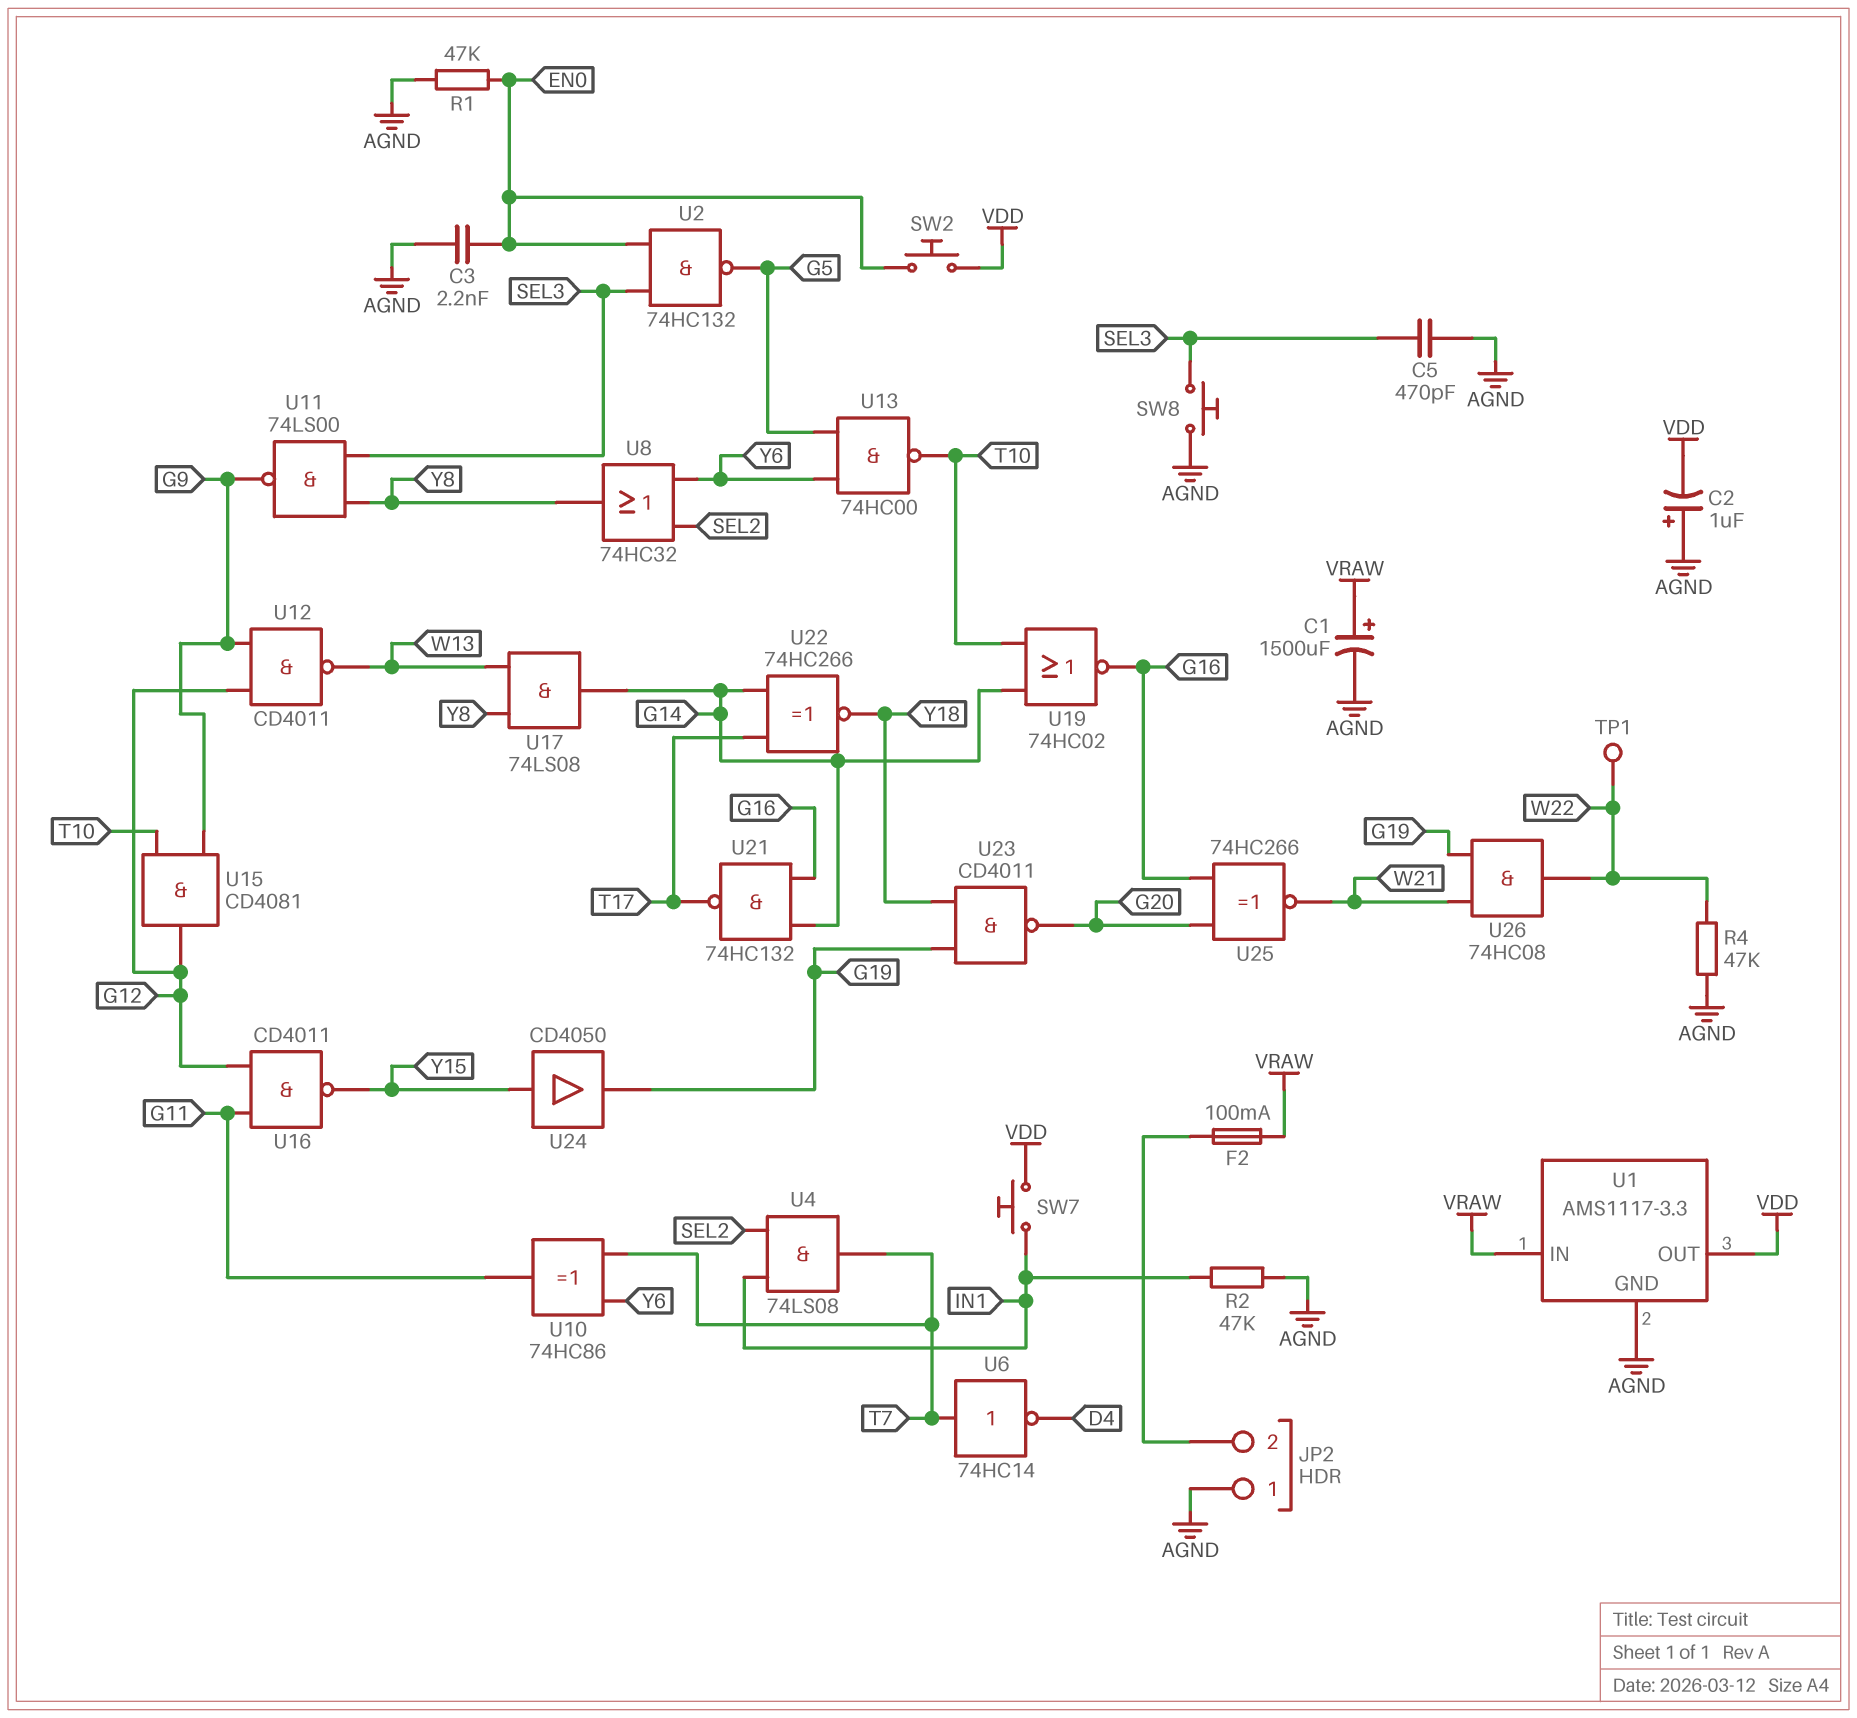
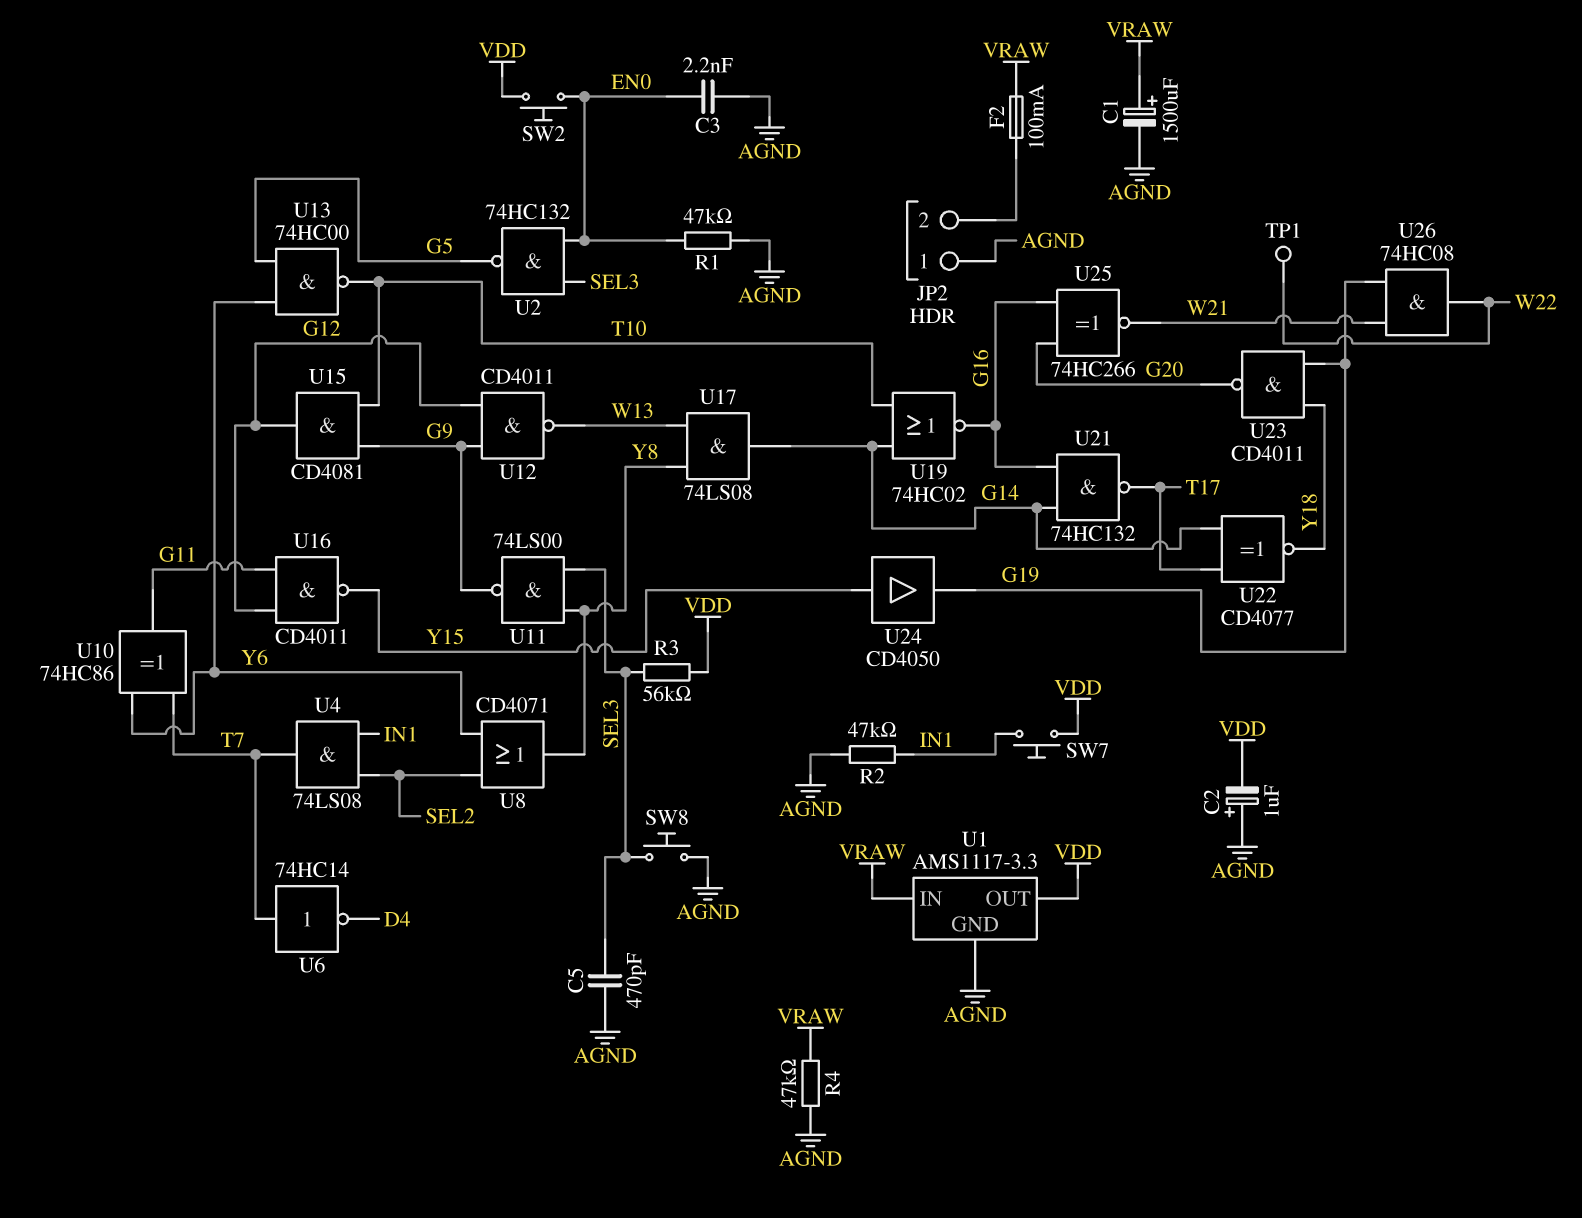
R3: none -> 56k (SEL3, VDD)
R4: 47k (AGND, W22) -> 47k (AGND, VRAW)
U8: OR 74HC32 (in SEL2, in Y6, out Y8) -> OR CD4071 (in SEL2, in Y6, out Y8)
U22: XNOR 74HC266 (in G14, in T17, out Y18) -> XNOR CD4077 (in G14, in T17, out Y18)

